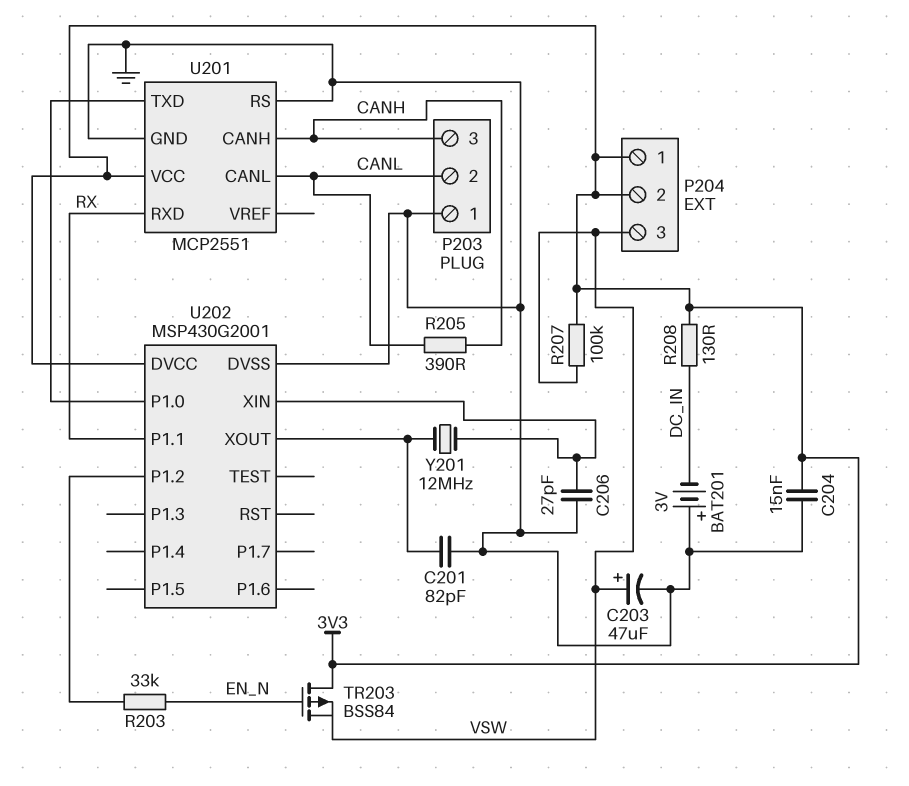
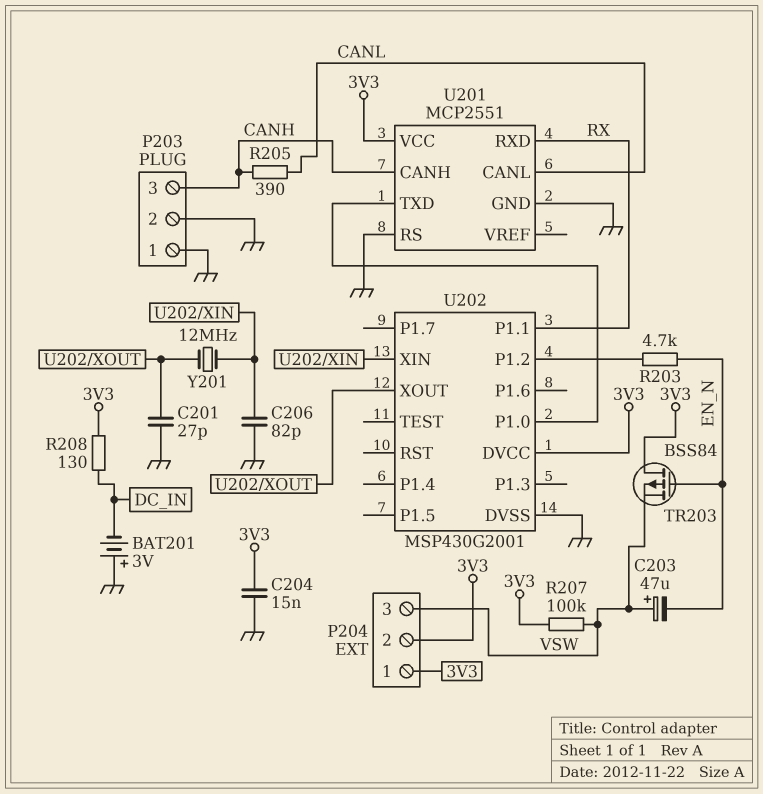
C201: 82pF (GND, U202/XOUT) -> 27pF (GND, U202/XOUT)
C203: 47uF (plus VSW, minus GND) -> 47uF (plus VSW, minus EN_N)
C206: 27pF (GND, U202/XIN) -> 82pF (GND, U202/XIN)
P203 pin 2: CANL -> GND
R203: 33k (EN_N, U202/P1.2) -> 4.7k (EN_N, U202/P1.2)

